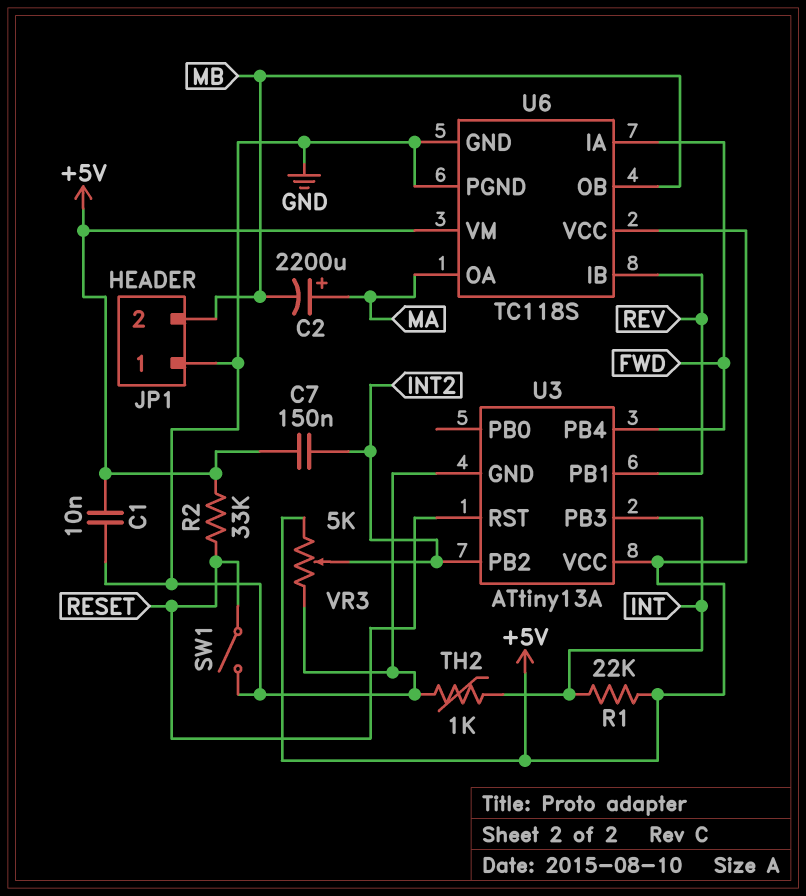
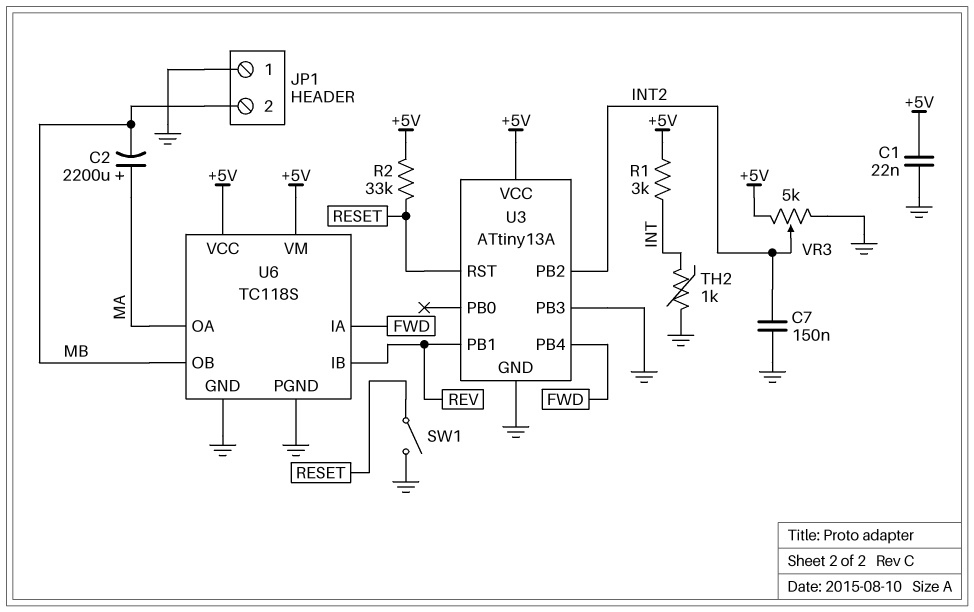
C1: 10nF (+5V, GND) -> 22nF (+5V, GND)
C7: 150nF (+5V, INT2) -> 150nF (GND, INT2)
R1: 22k (+5V, INT) -> 3k (+5V, INT)
U3 pin PB3: INT -> GND

